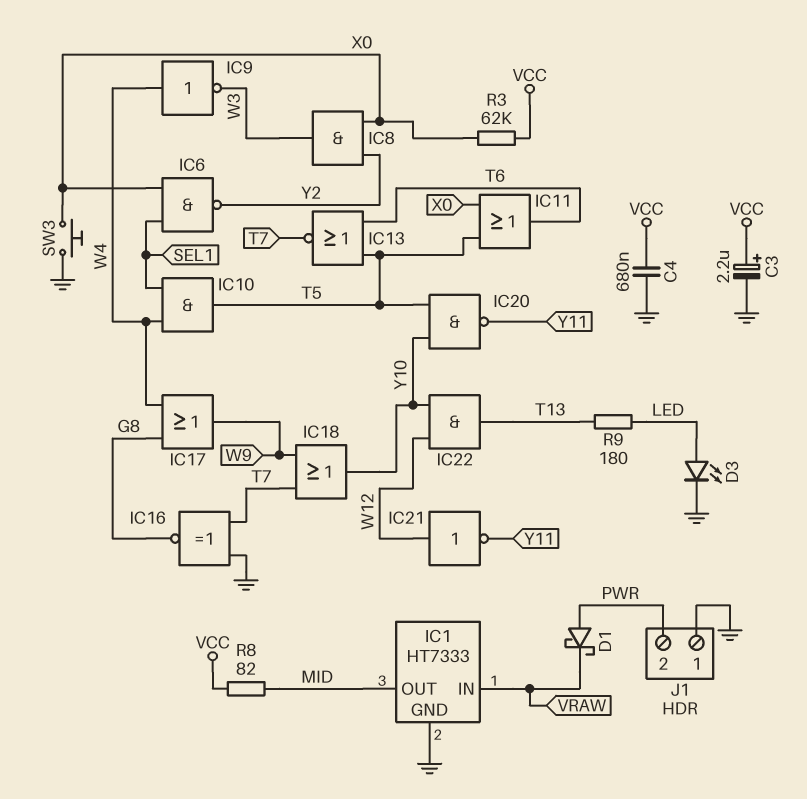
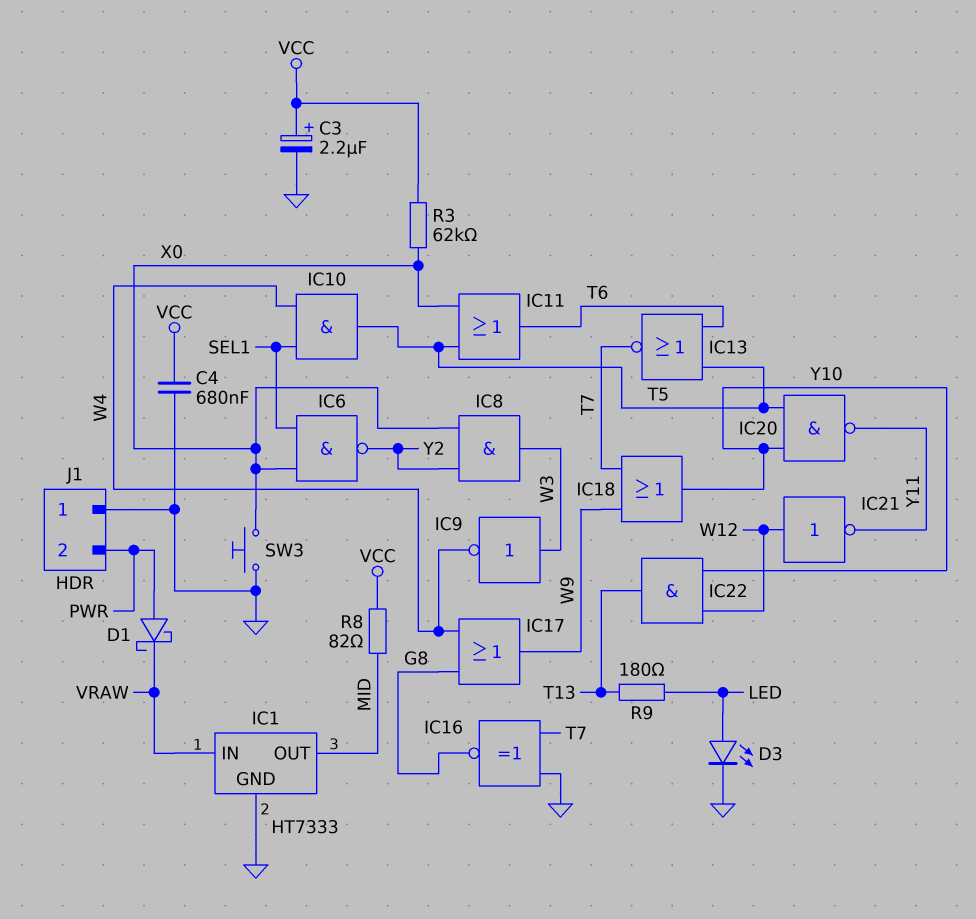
IC9: NOT (in W4, out W3) -> NOT (in W3, out W4)

